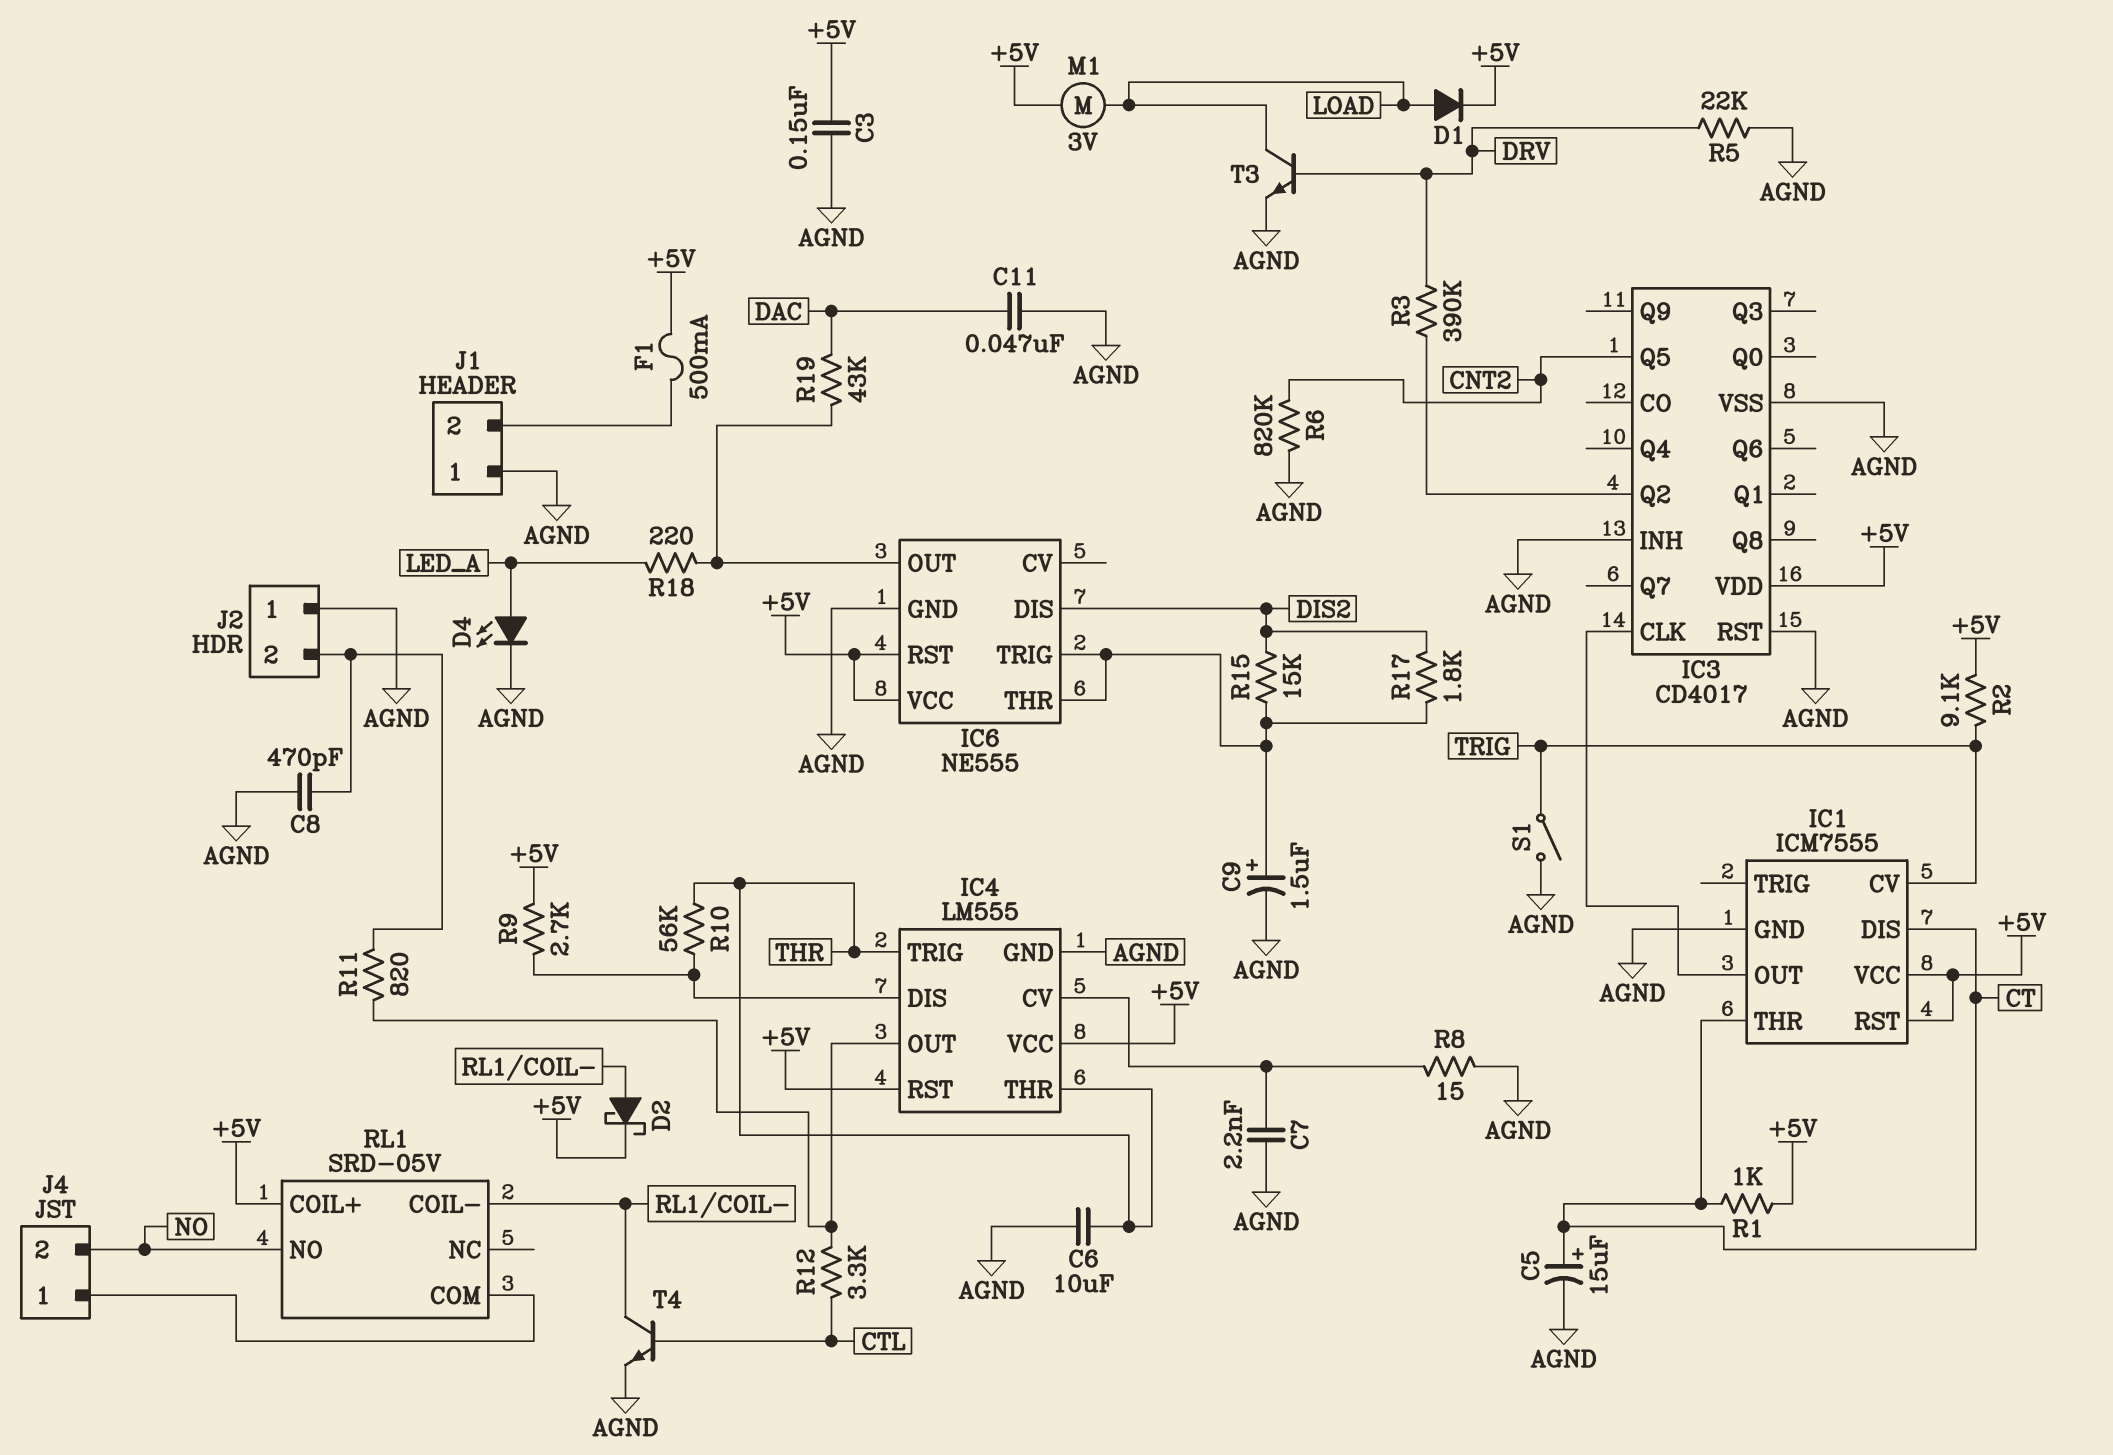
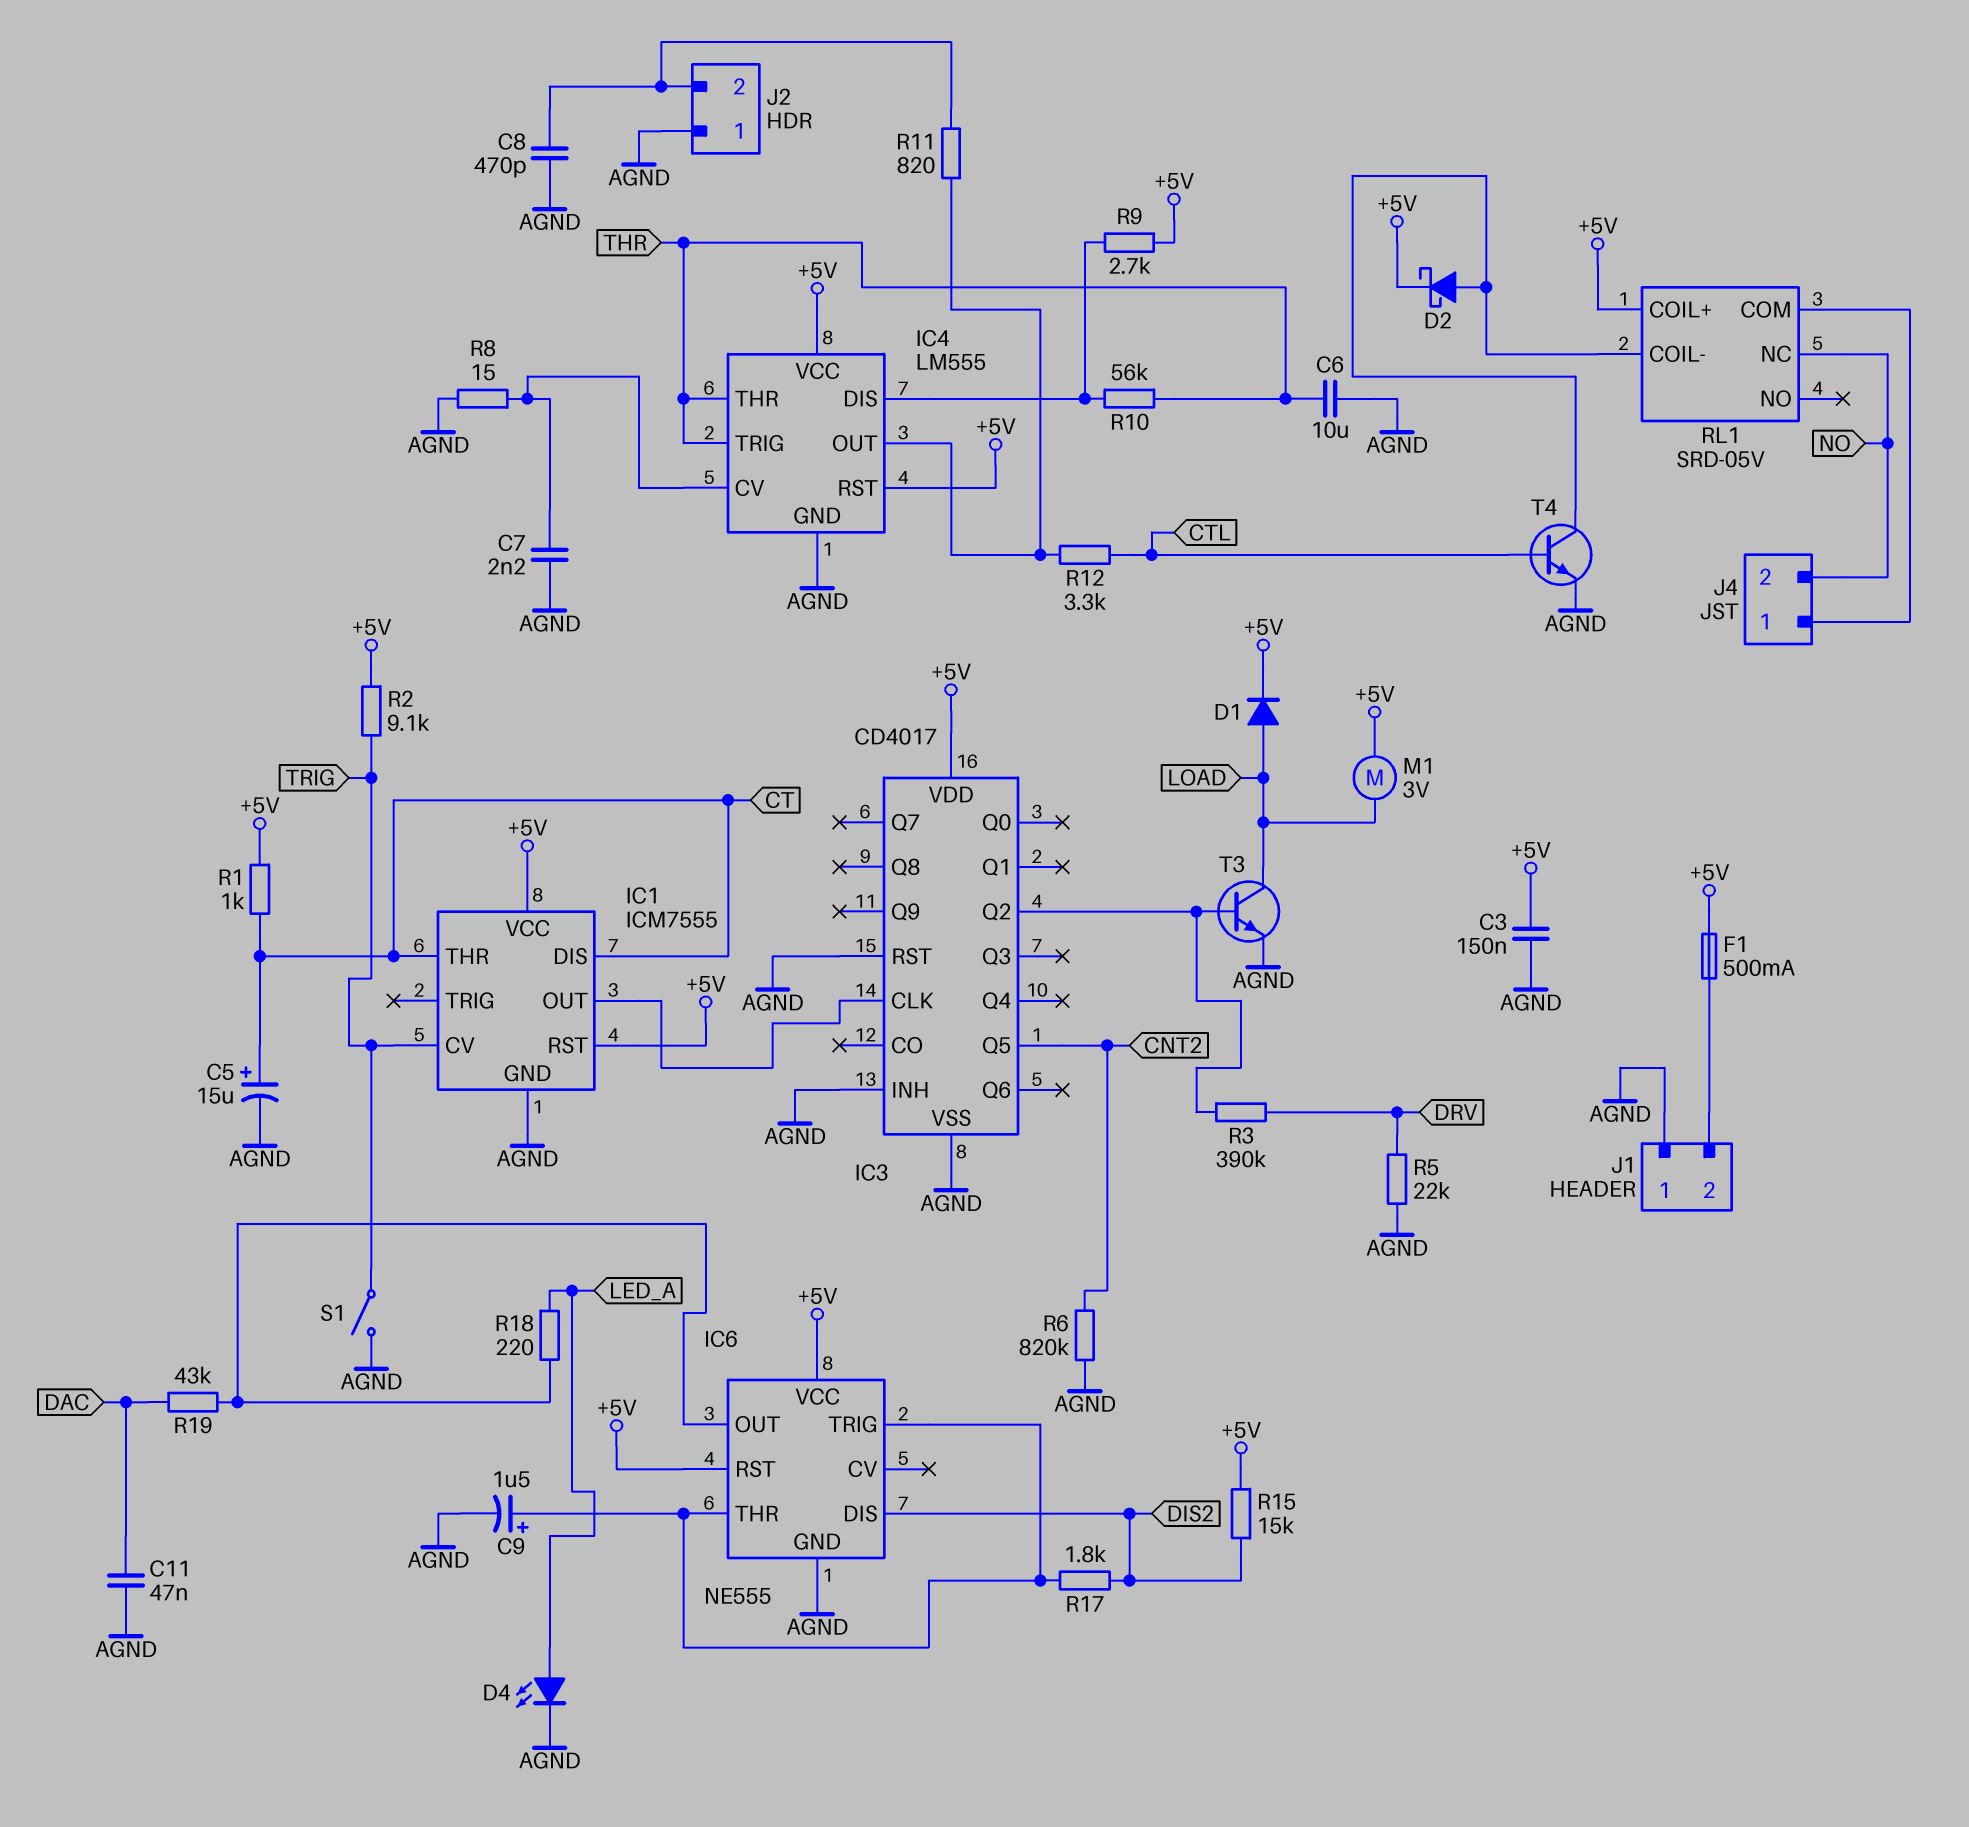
R15: 15k (DIS2, IC6/THR) -> 15k (+5V, DIS2)
RL1 pin NC: none -> NO
RL1 pin NO: NO -> none
T3: NPN (B DRV, C LOAD, E AGND) -> NPN (B IC3/Q2, C LOAD, E AGND)

